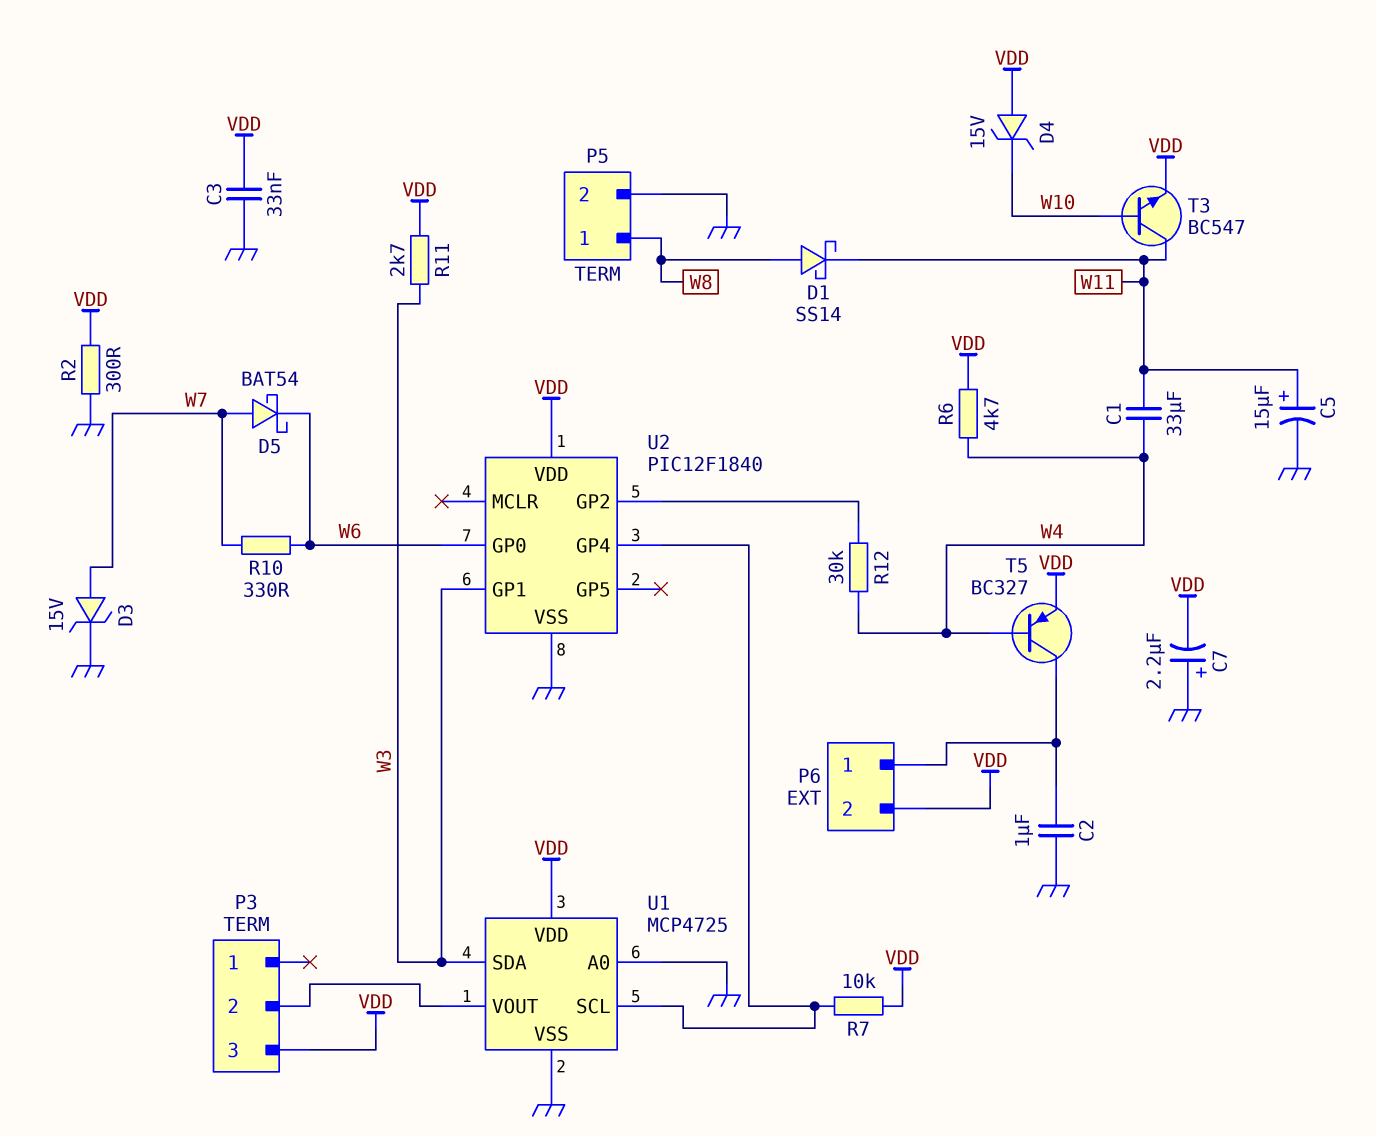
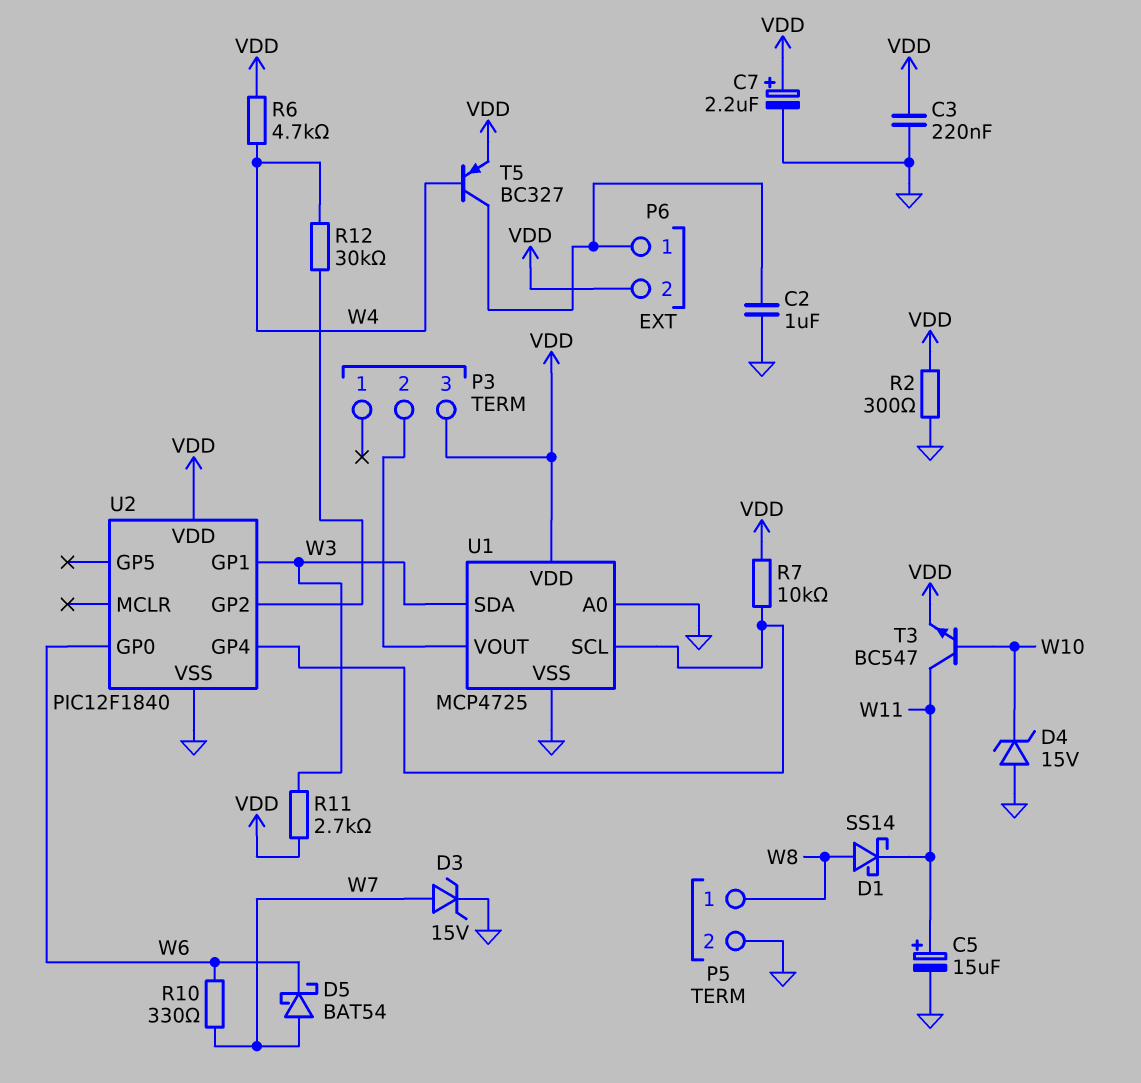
C1: 33uF (W4, W11) -> none
C3: 33nF (GND, VDD) -> 220nF (GND, VDD)
C7: 2.2uF (plus GND, minus VDD) -> 2.2uF (plus VDD, minus GND)
D4: zener 15V (A VDD, K W10) -> zener 15V (A GND, K W10)

